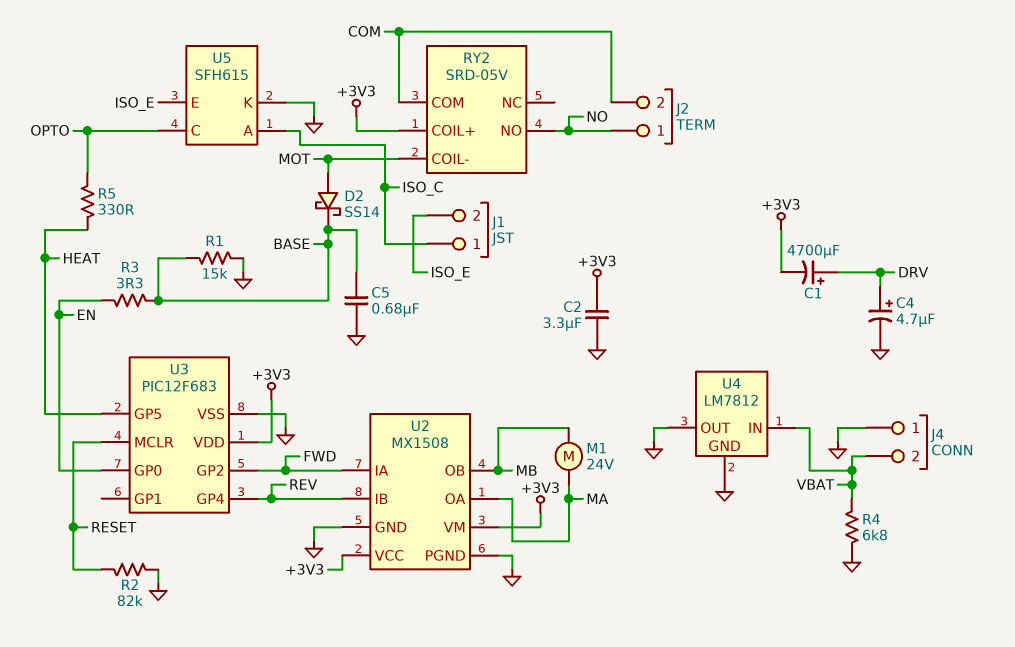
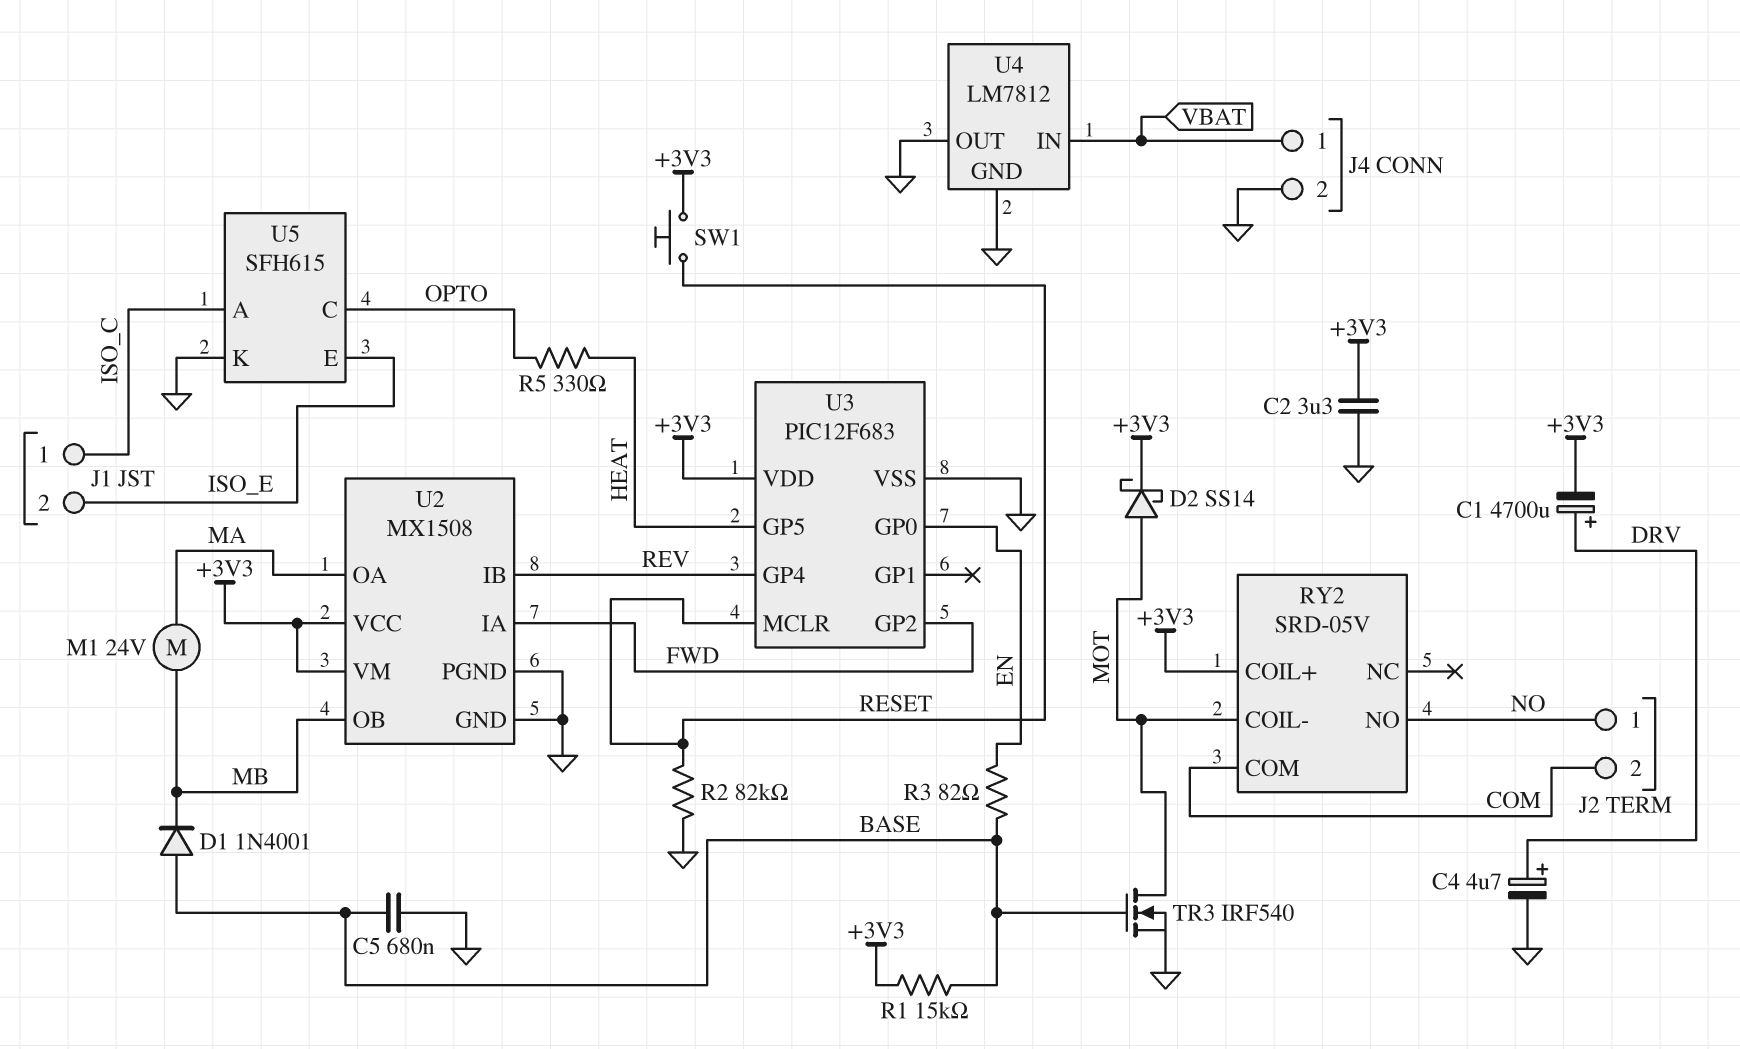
D1: none -> diode 1N4001 (A BASE, K MB)
D2: schottky SS14 (A MOT, K BASE) -> schottky SS14 (A MOT, K +3V3)
J4 pin 1: GND -> VBAT
J4 pin 2: VBAT -> GND
R1: 15k (BASE, GND) -> 15k (+3V3, BASE)
R3: 3.3 (BASE, EN) -> 82 (BASE, EN)
R4: 6.8k (GND, VBAT) -> none
SW1: none -> button (+3V3, RESET)
TR3: none -> NMOS IRF540 (G BASE, D MOT, S GND)

